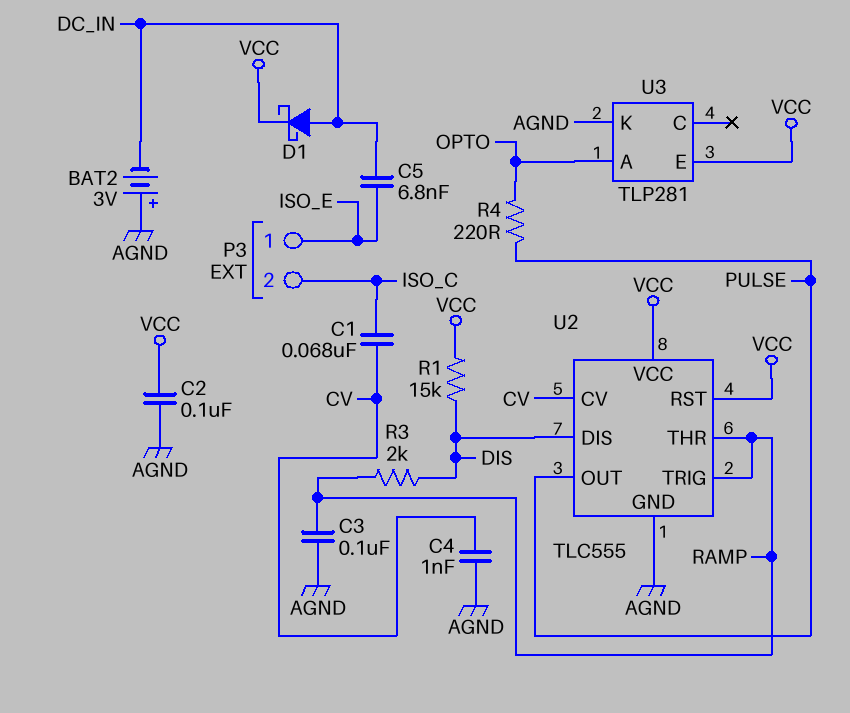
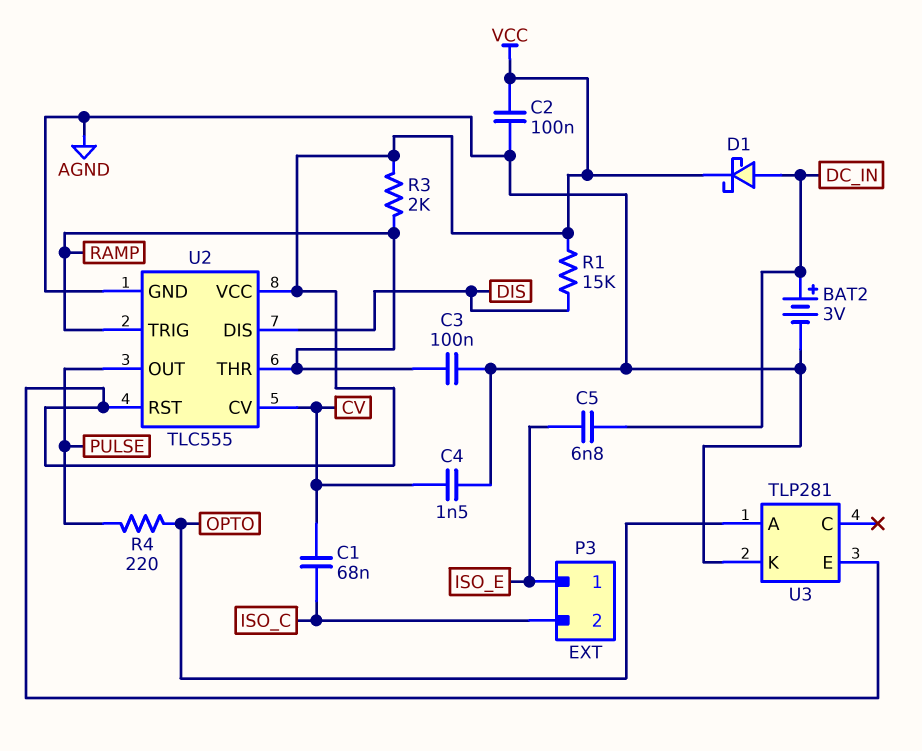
BAT2: 3V (plus AGND, minus DC_IN) -> 3V (plus DC_IN, minus AGND)
C4: 1nF (AGND, CV) -> 1.5nF (AGND, CV)
R3: 2k (DIS, RAMP) -> 2k (RAMP, VCC)

